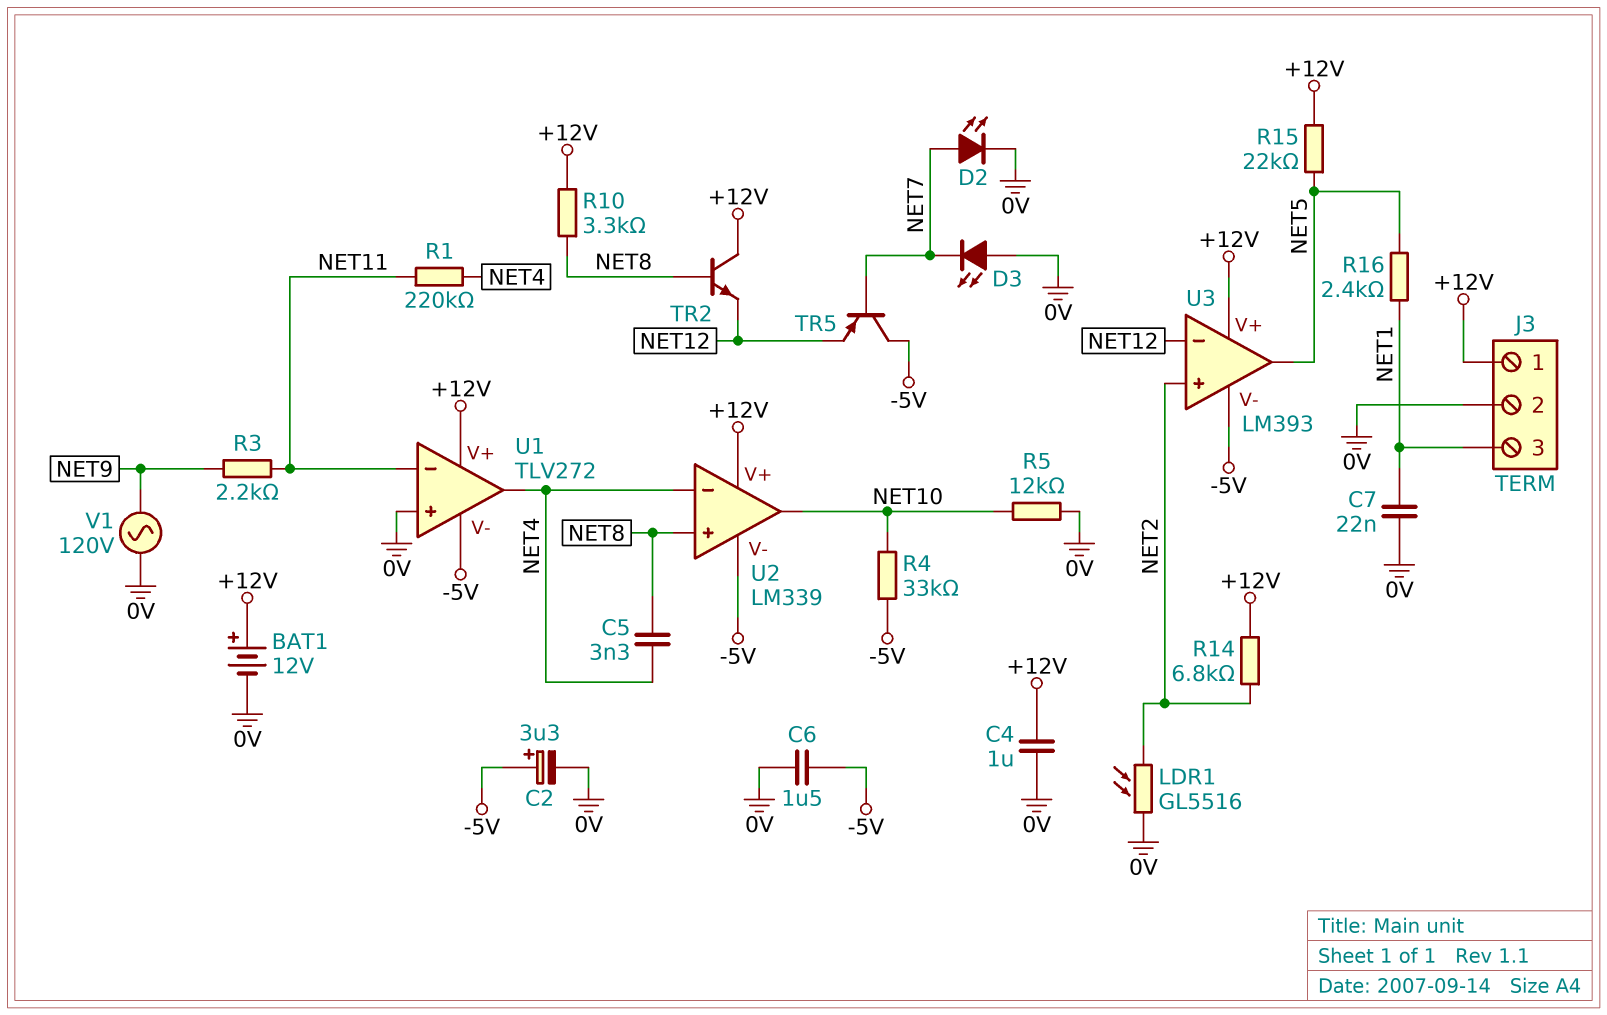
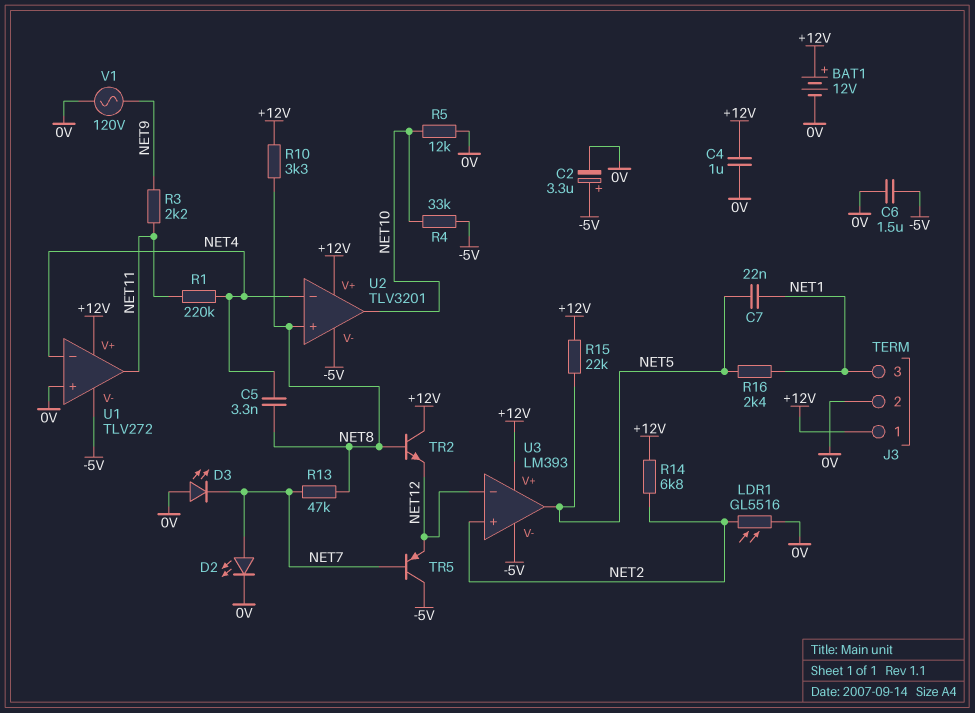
C7: 22nF (0V, NET1) -> 22nF (NET1, NET5)
R13: none -> 47k (NET7, NET8)
U1 pin in-: NET11 -> NET4
U1 pin out: NET4 -> NET11
U2: LM339 -> TLV3201

